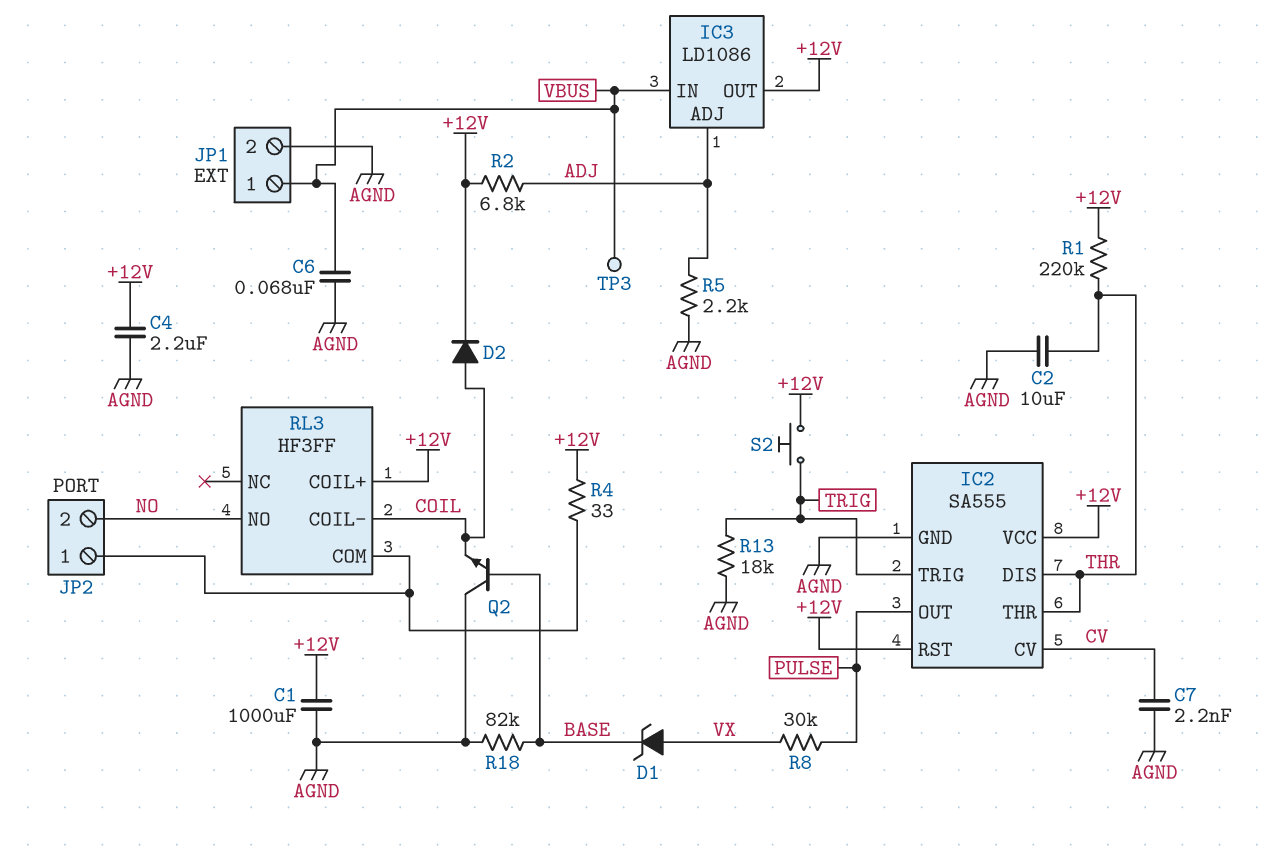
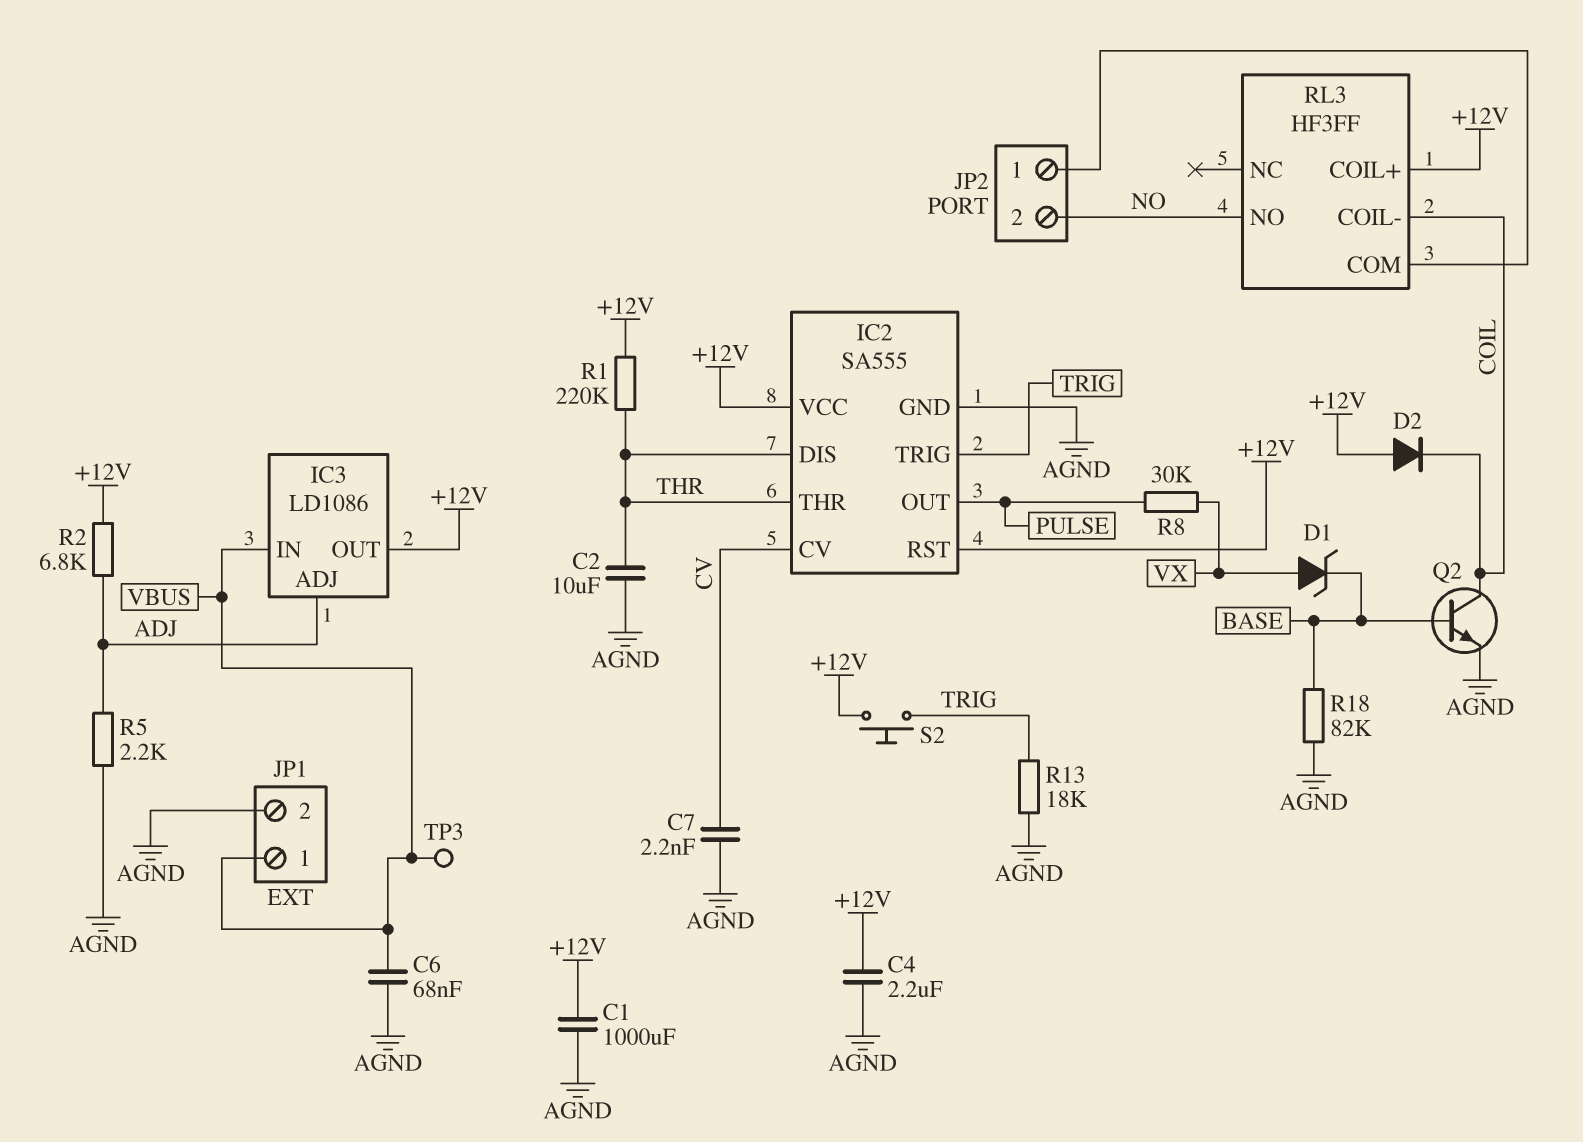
D2: diode (A COIL, K +12V) -> diode (A +12V, K COIL)
Q2: NPN (B BASE, C AGND, E COIL) -> NPN (B BASE, C COIL, E AGND)
R4: 33 (+12V, JP2/1) -> none

